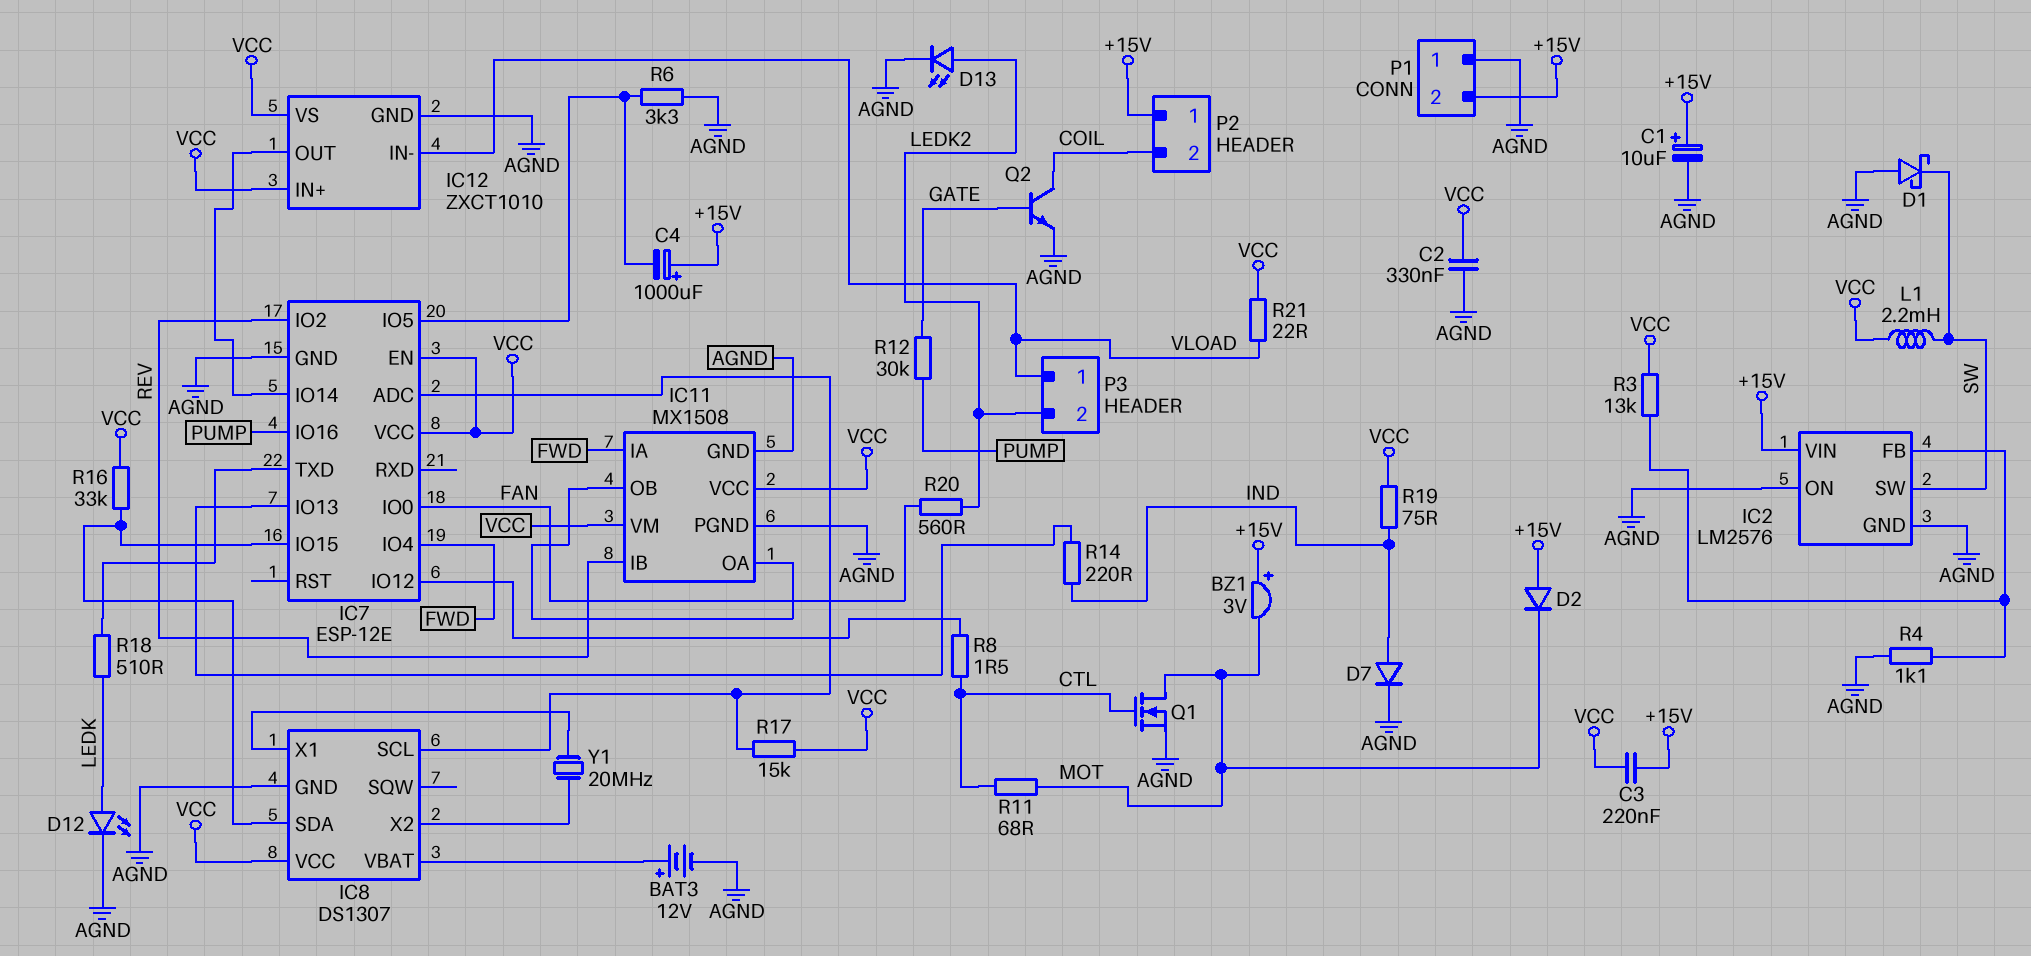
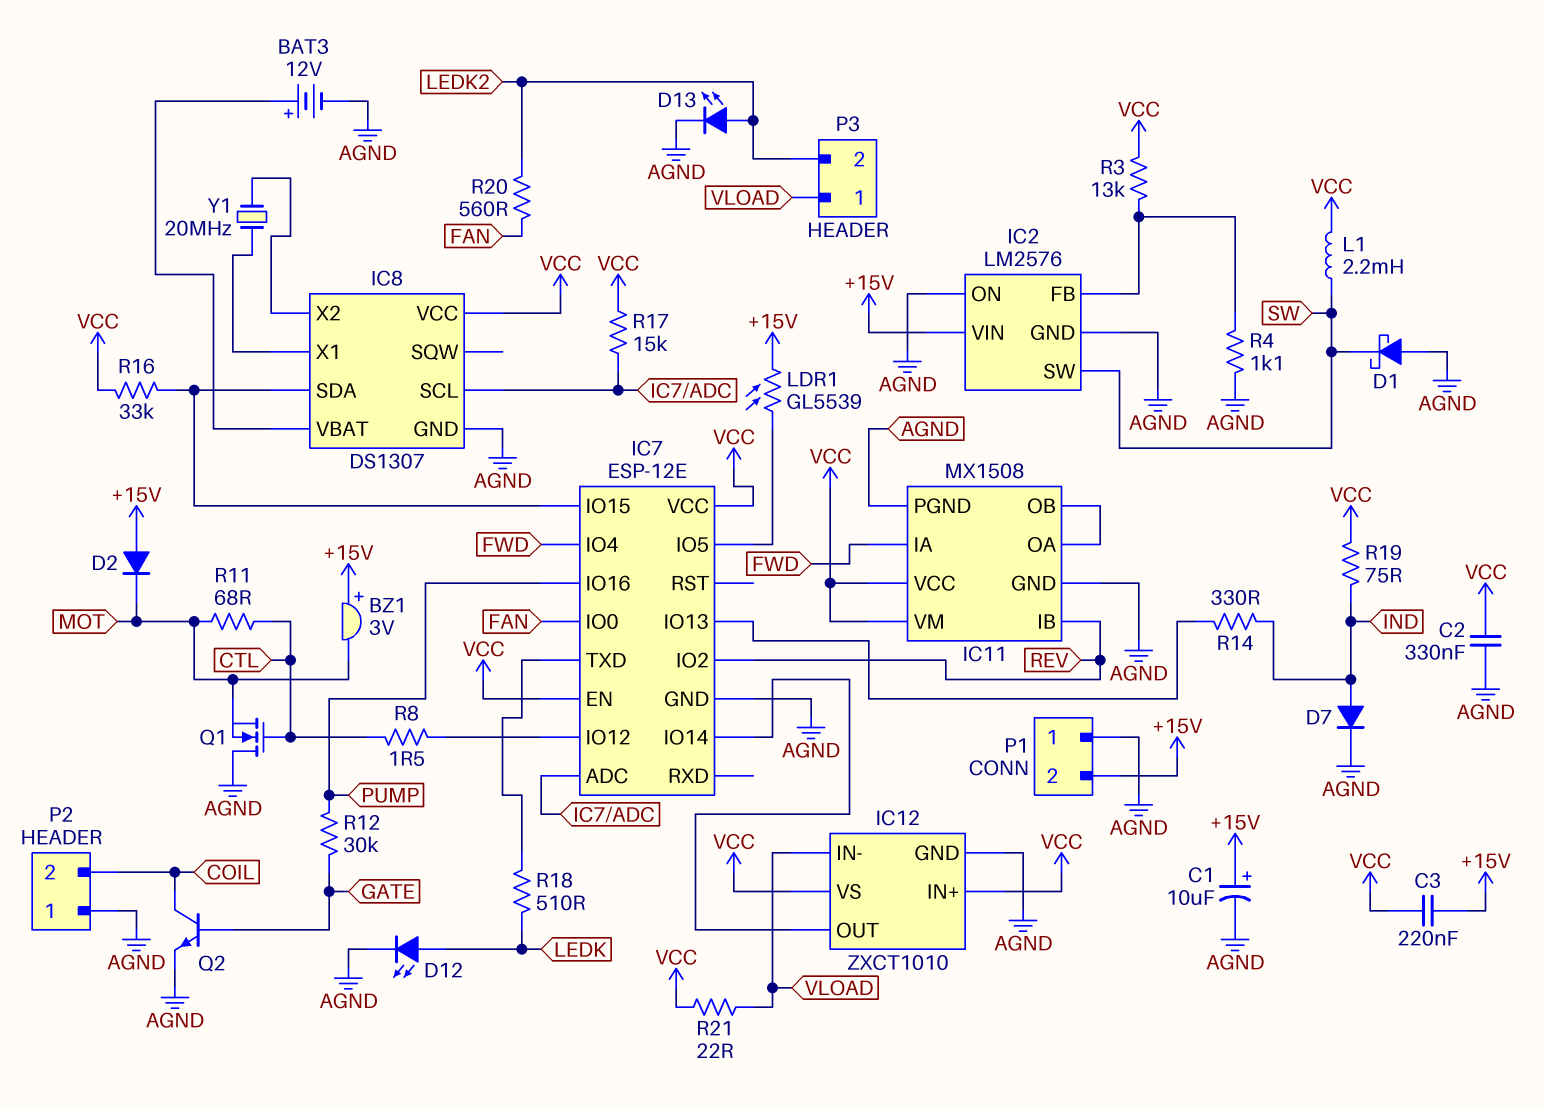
C4: 1000uF (plus +15V, minus IC7/IO5) -> none
LDR1: none -> GL5539 (+15V, IC7/IO5)
P2 pin 1: +15V -> AGND
Q1: NMOS (G CTL, D MOT, S AGND) -> NMOS (G CTL, D AGND, S MOT)
R6: 3.3k (AGND, IC7/IO5) -> none
R14: 220 (IC7/IO13, IND) -> 330 (IC7/IO13, IND)

